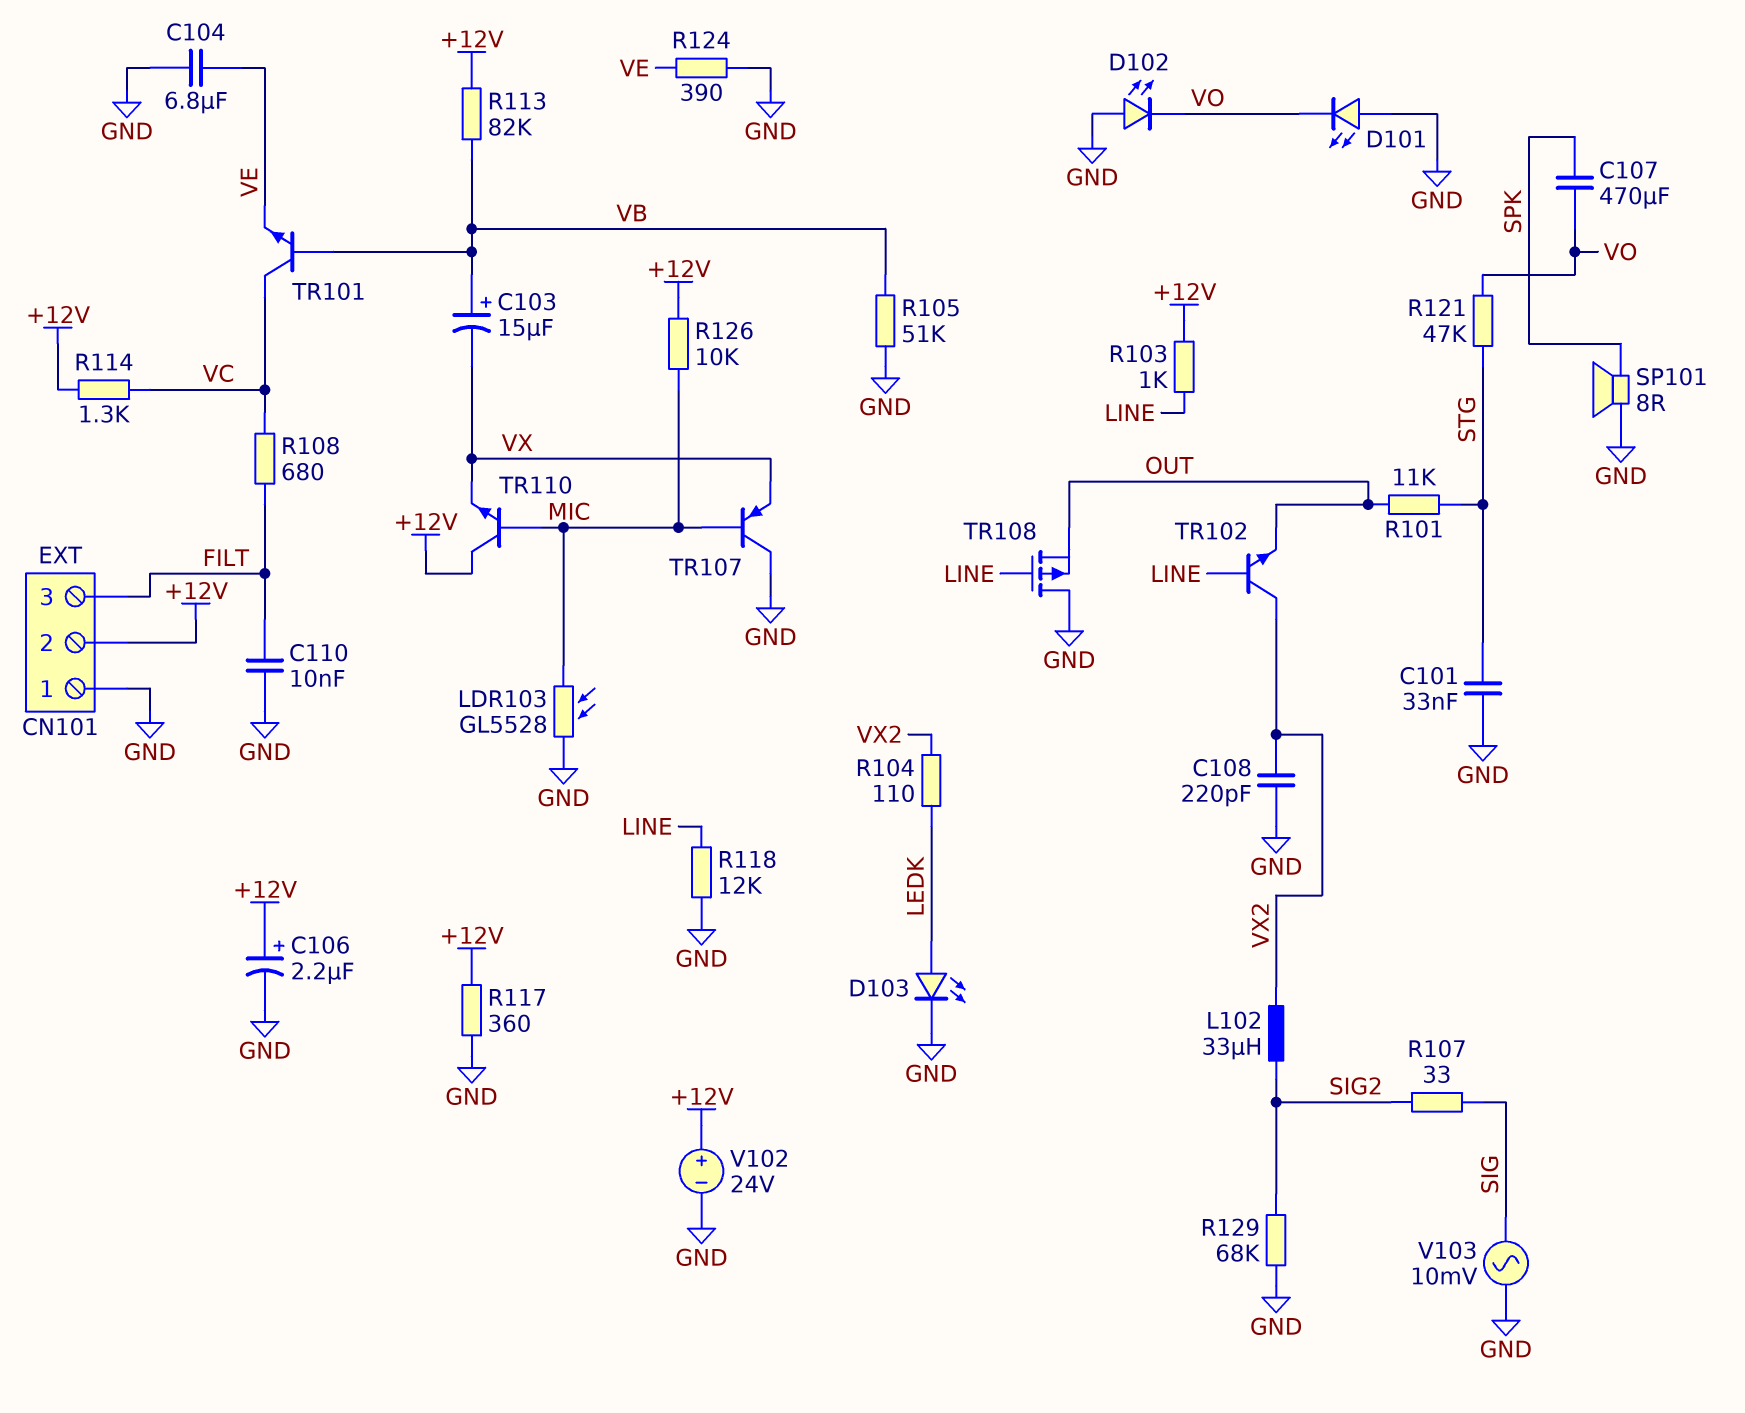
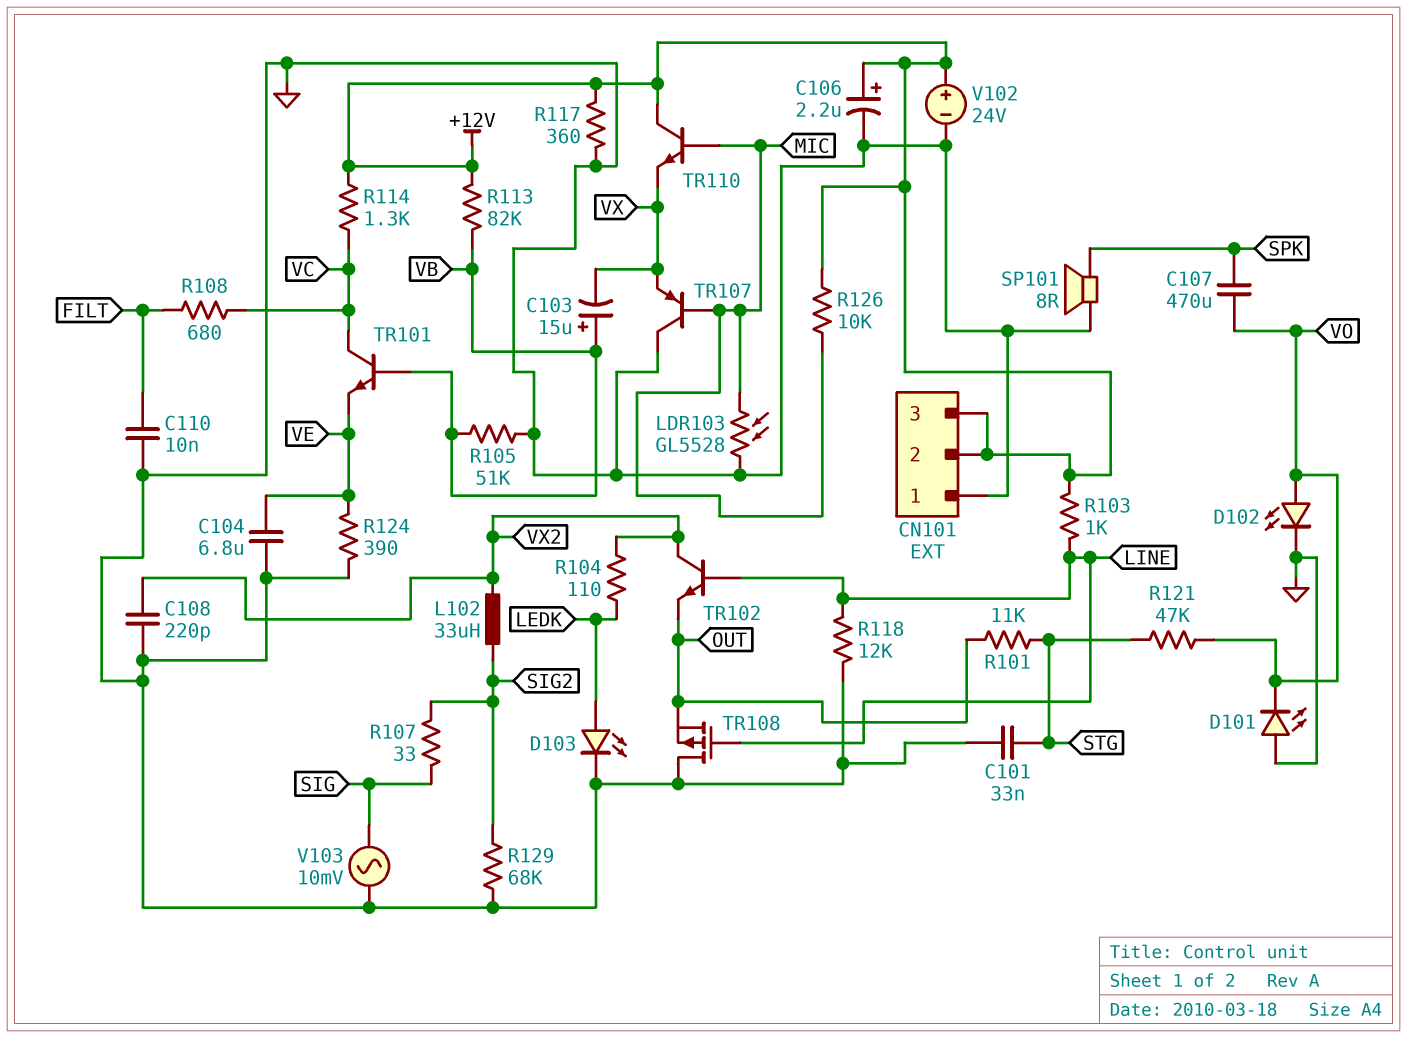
CN101 pin 3: FILT -> +12V
D102: LED (A GND, K VO) -> LED (A VO, K GND)

